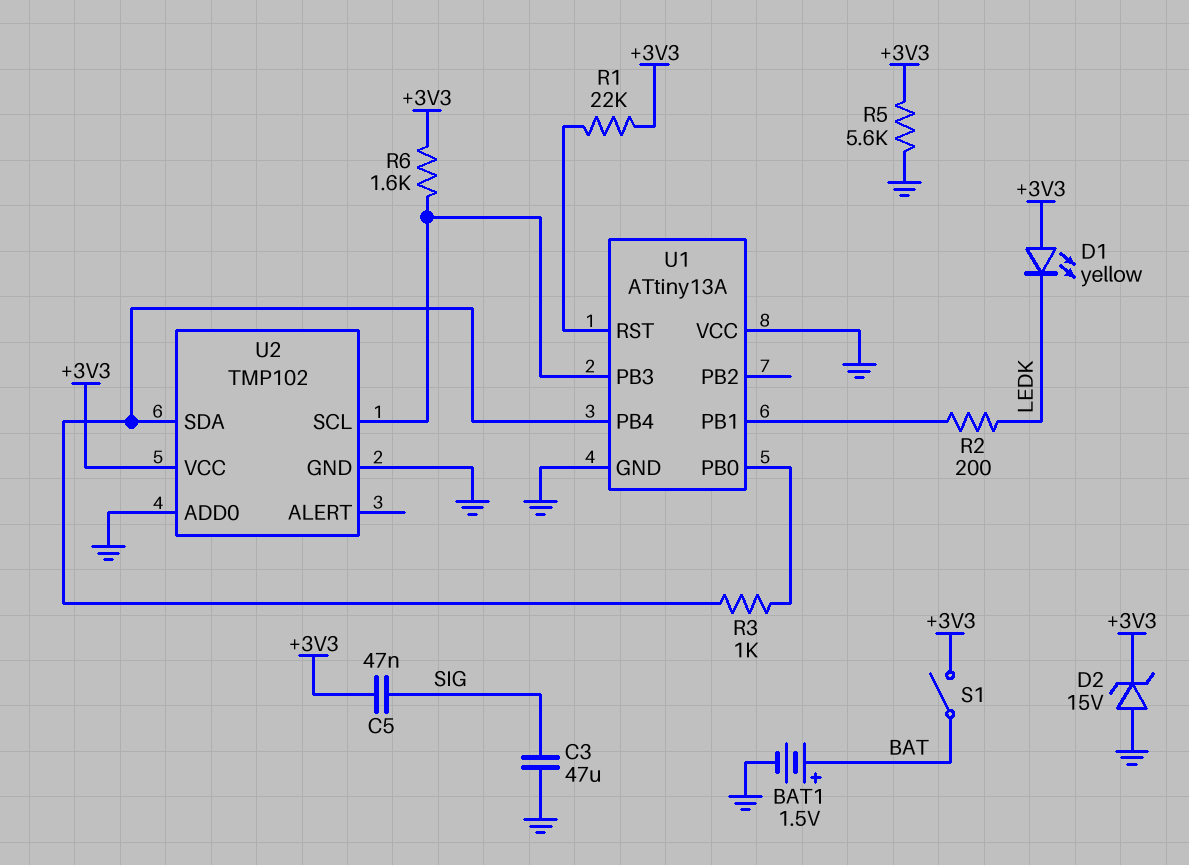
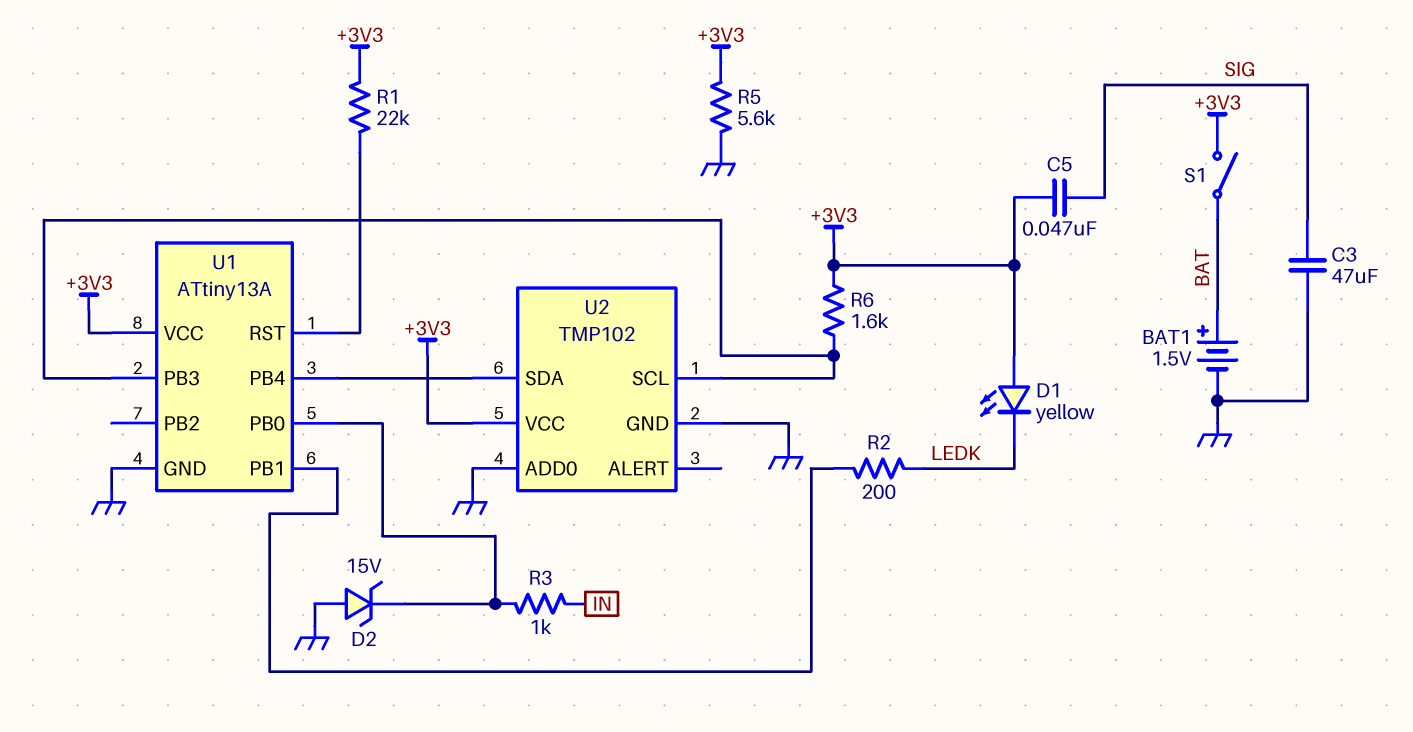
D2: zener 15V (A GND, K +3V3) -> zener 15V (A GND, K U1/PB0)
R3: 1k (U1/PB0, U1/PB4) -> 1k (IN, U1/PB0)
U1 pin VCC: GND -> +3V3

